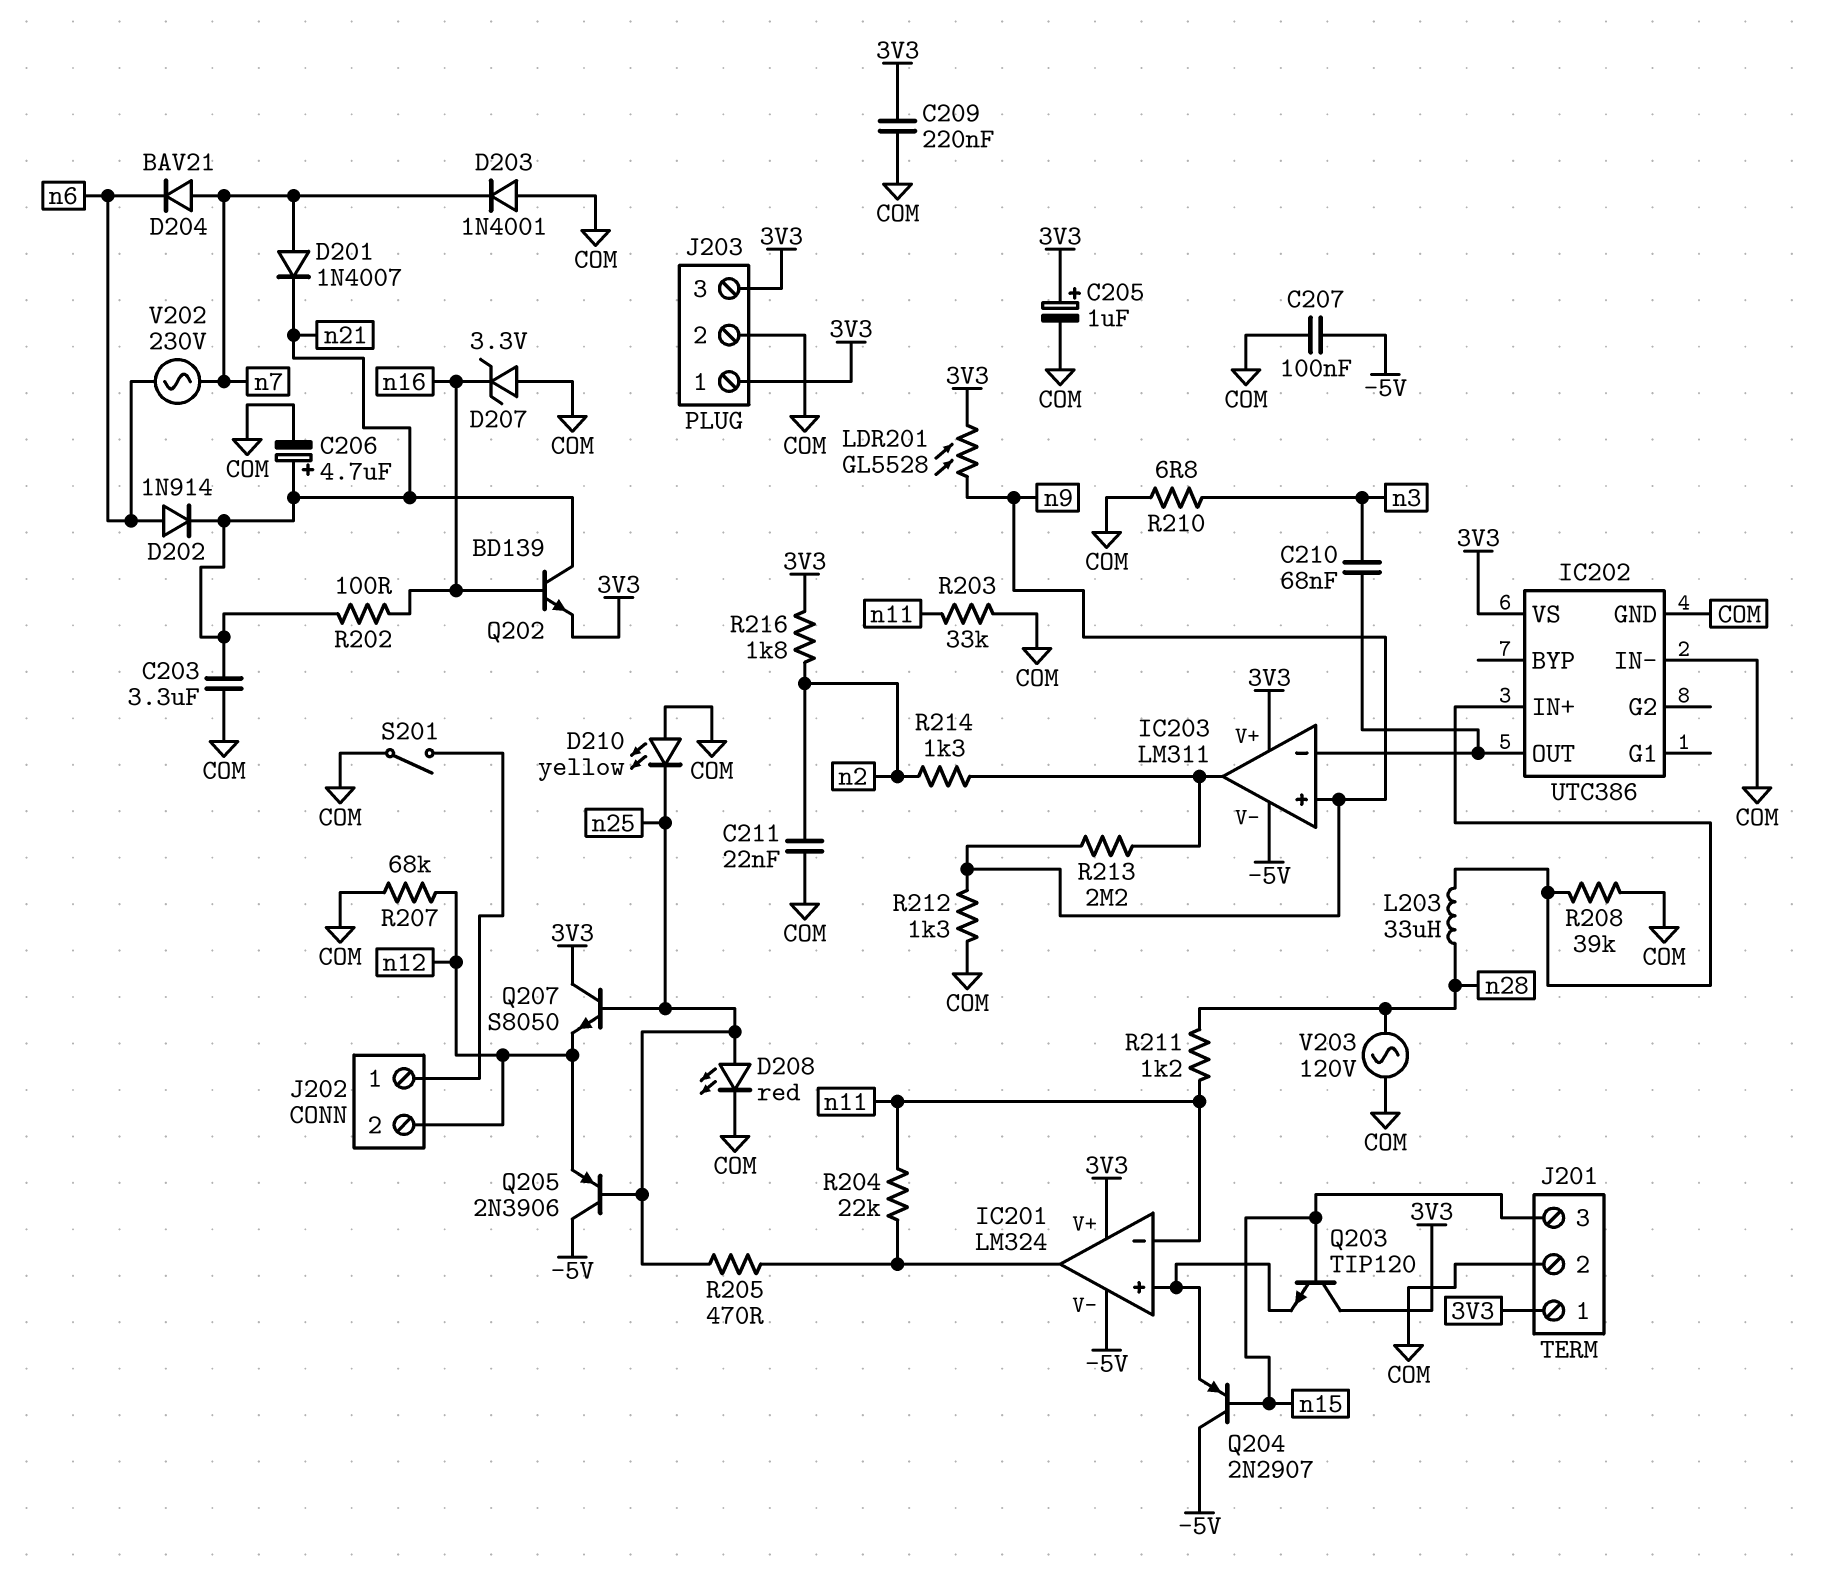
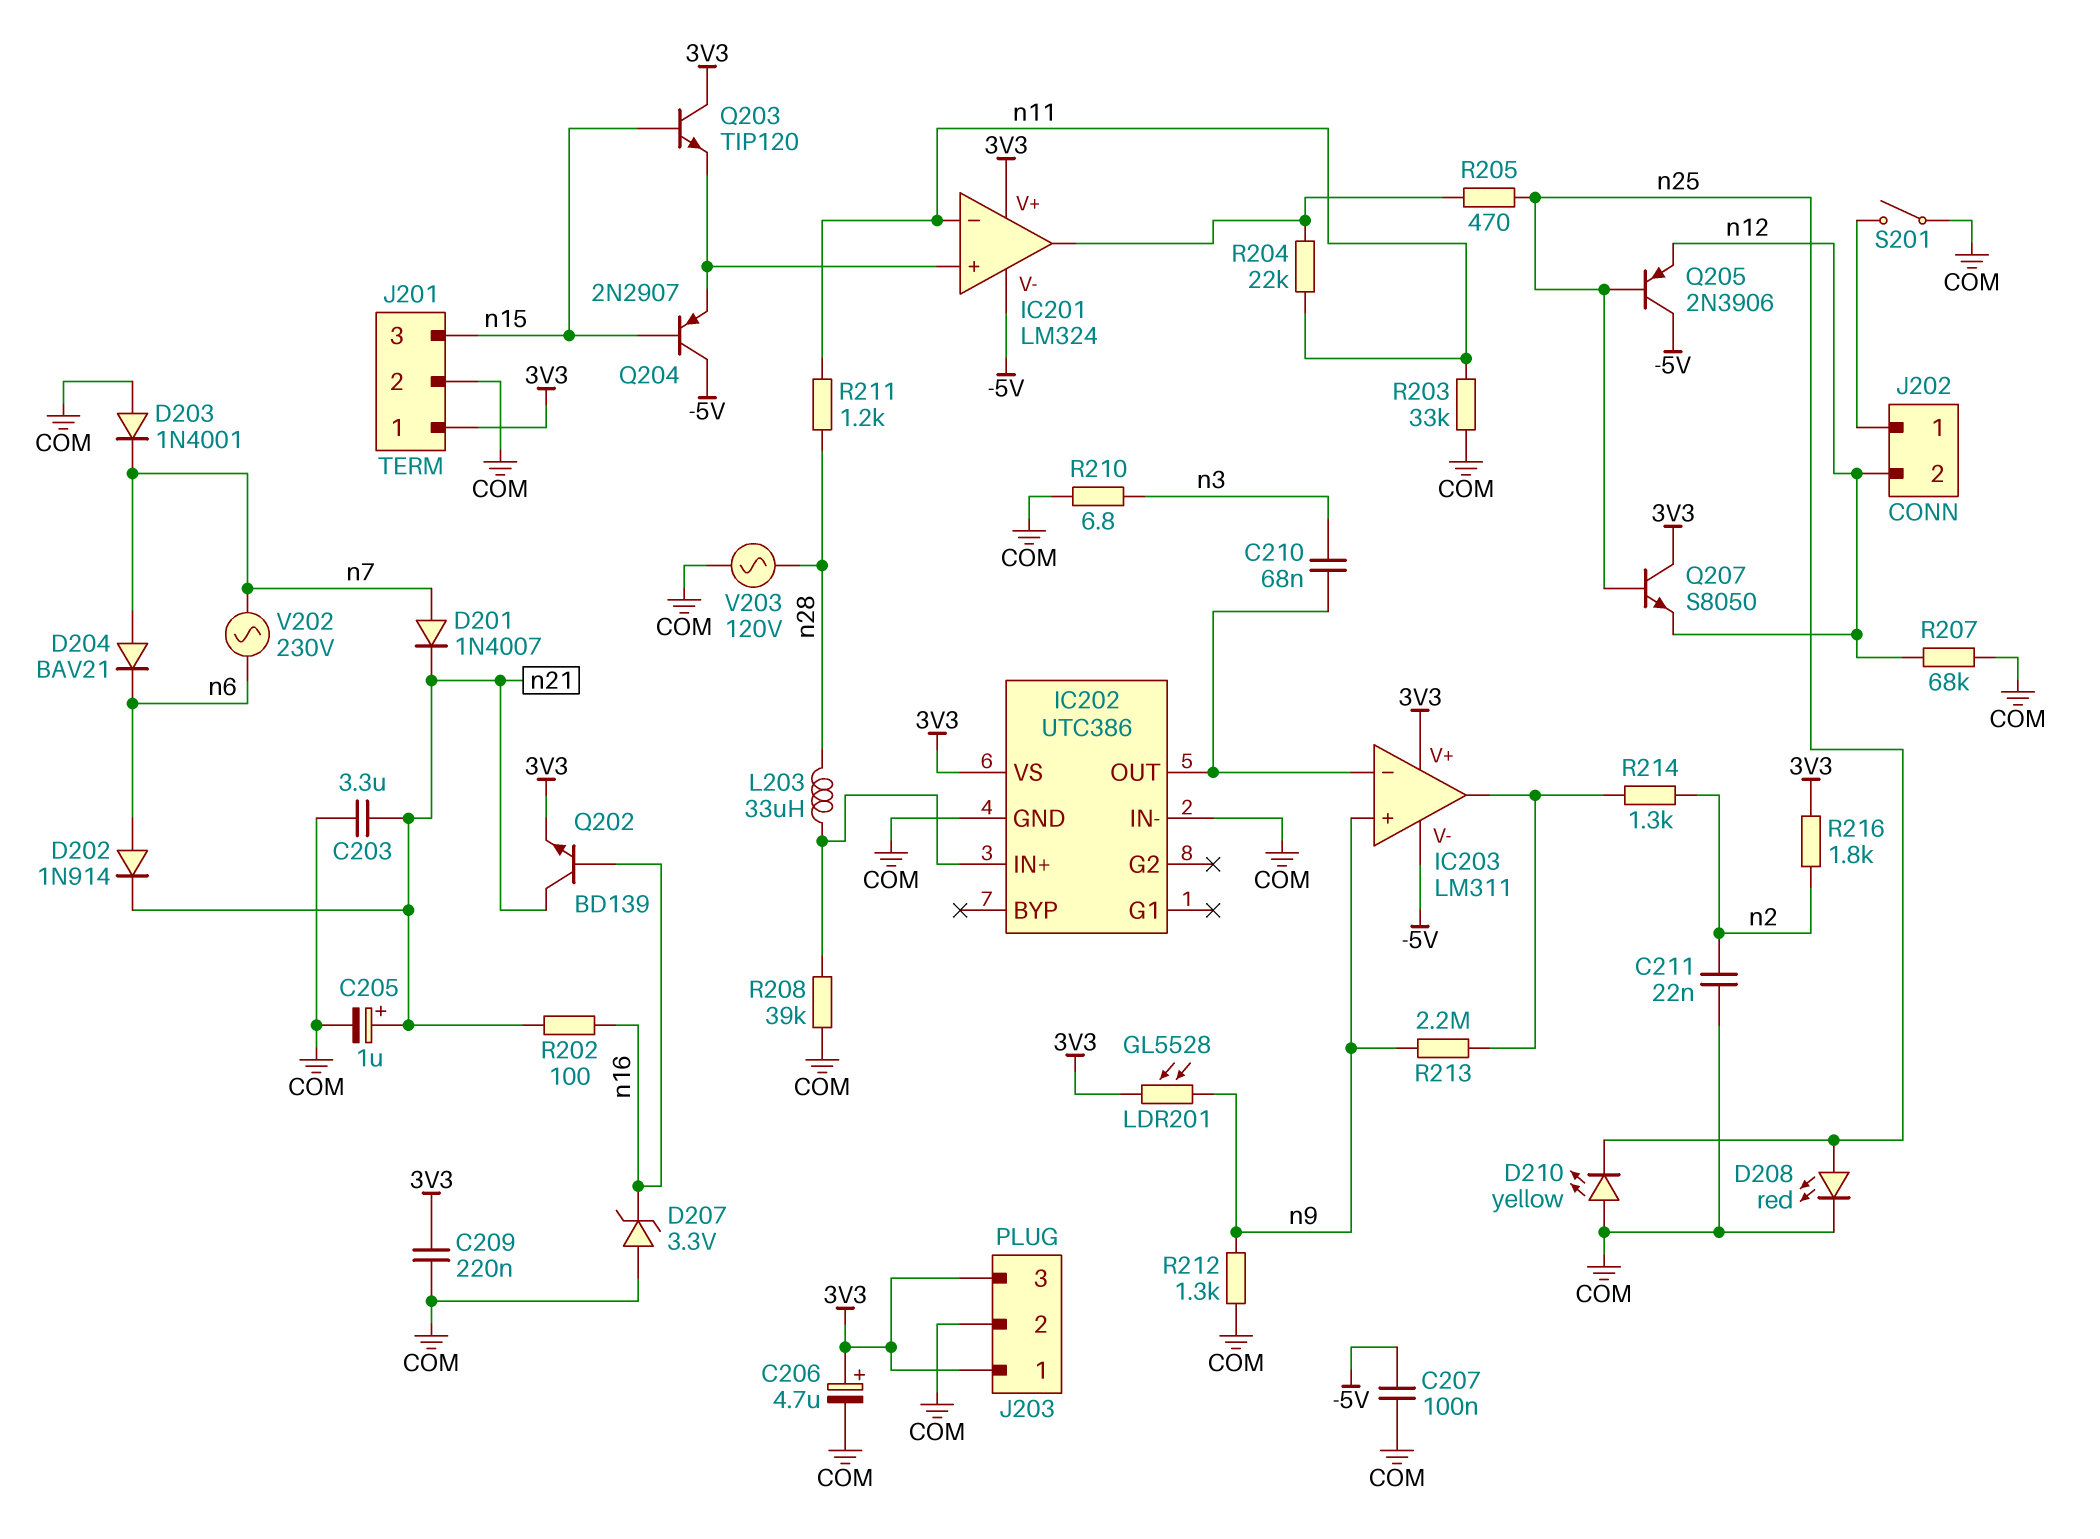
C205: 1uF (plus 3V3, minus COM) -> 1uF (plus n21, minus COM)
C206: 4.7uF (plus n21, minus COM) -> 4.7uF (plus 3V3, minus COM)

